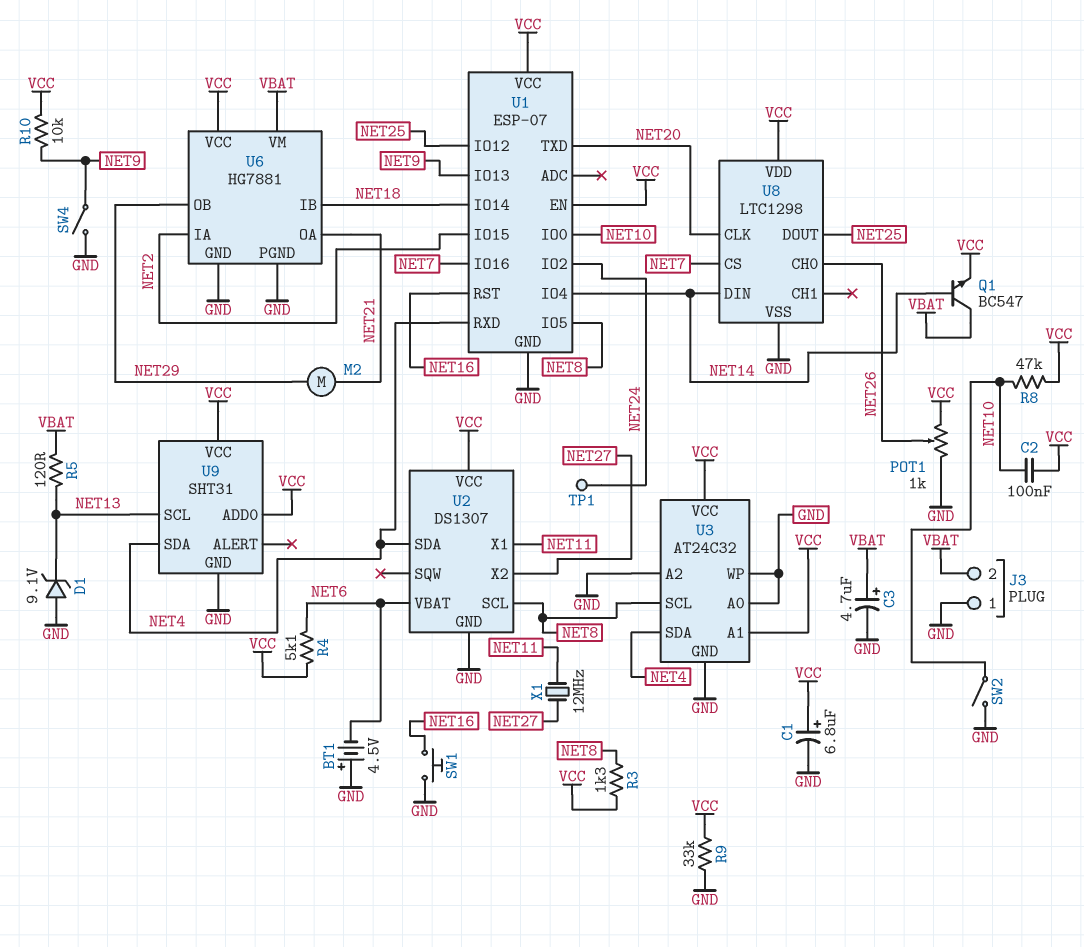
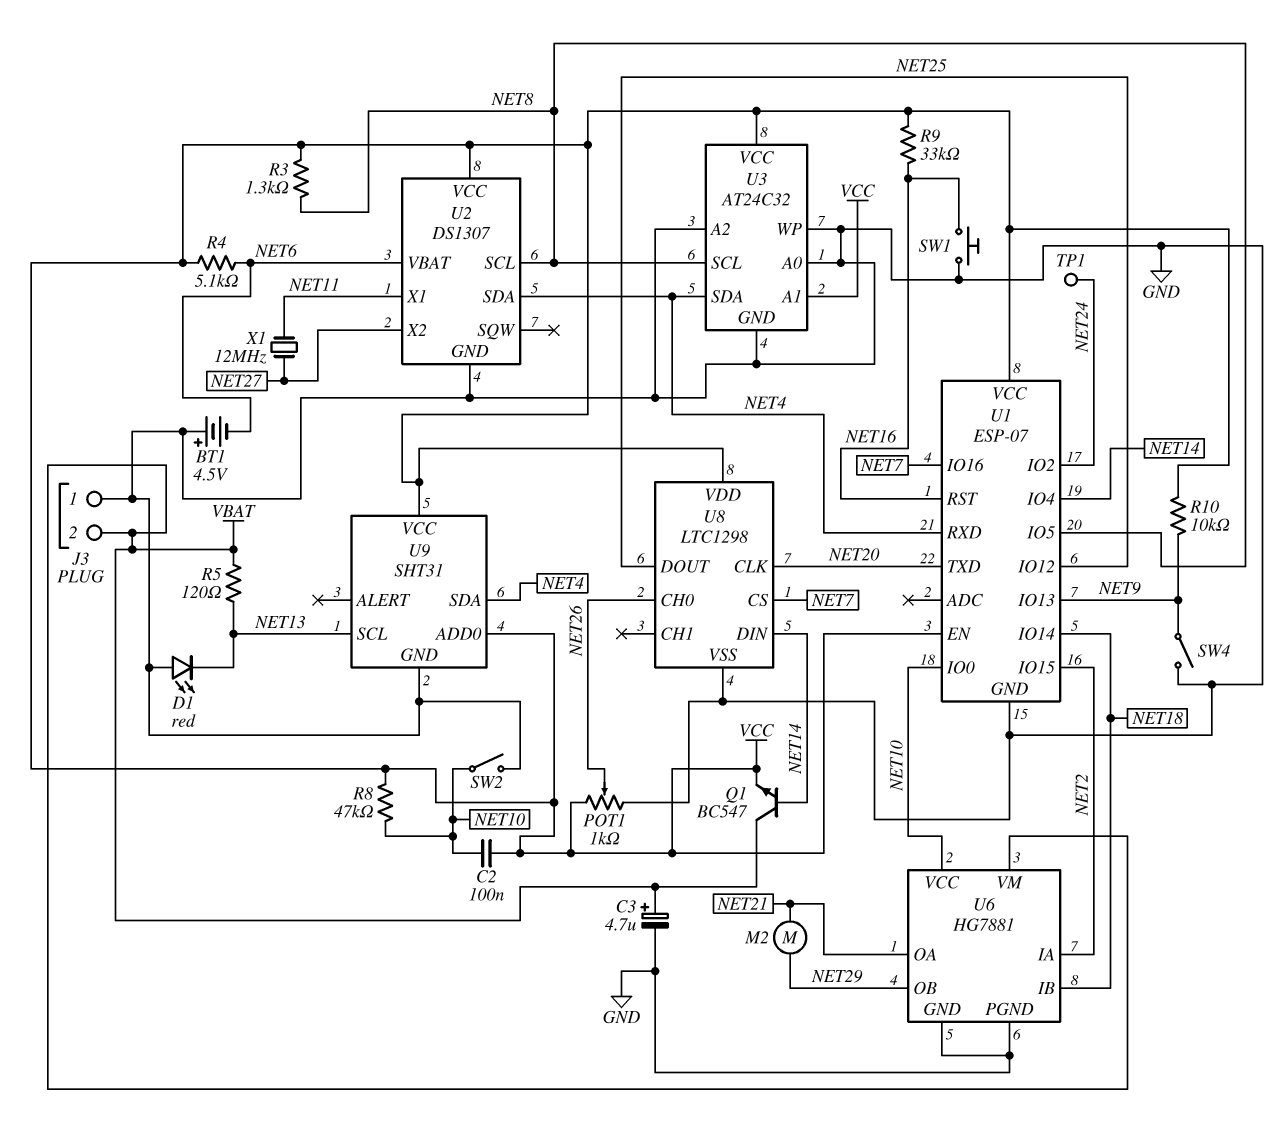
C1: 6.8uF (plus VCC, minus GND) -> none
D1: zener 9.1V (A GND, K NET13) -> LED red (A GND, K NET13)
R9: 33k (GND, VCC) -> 33k (NET16, VCC)
U6 pin VCC: VCC -> NET10

